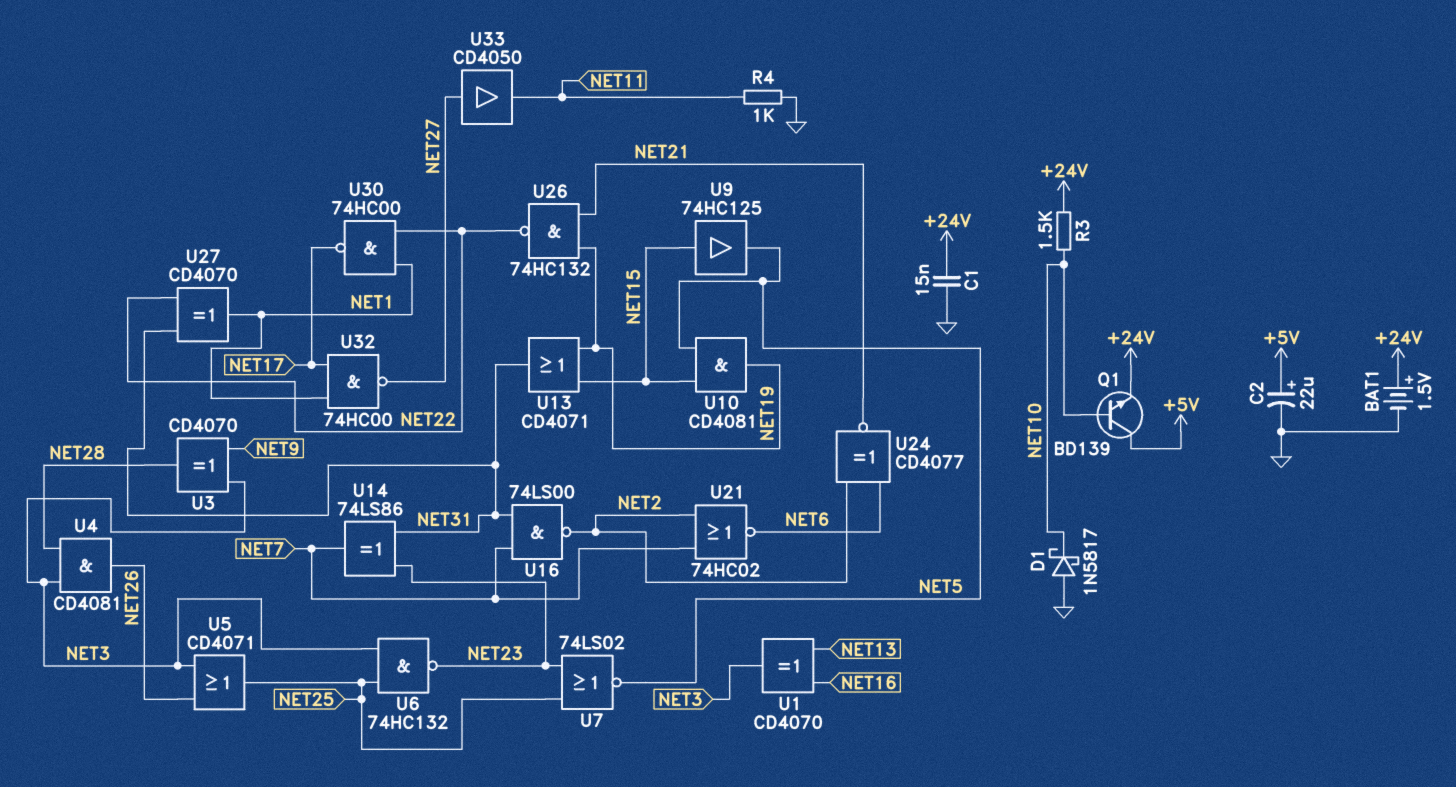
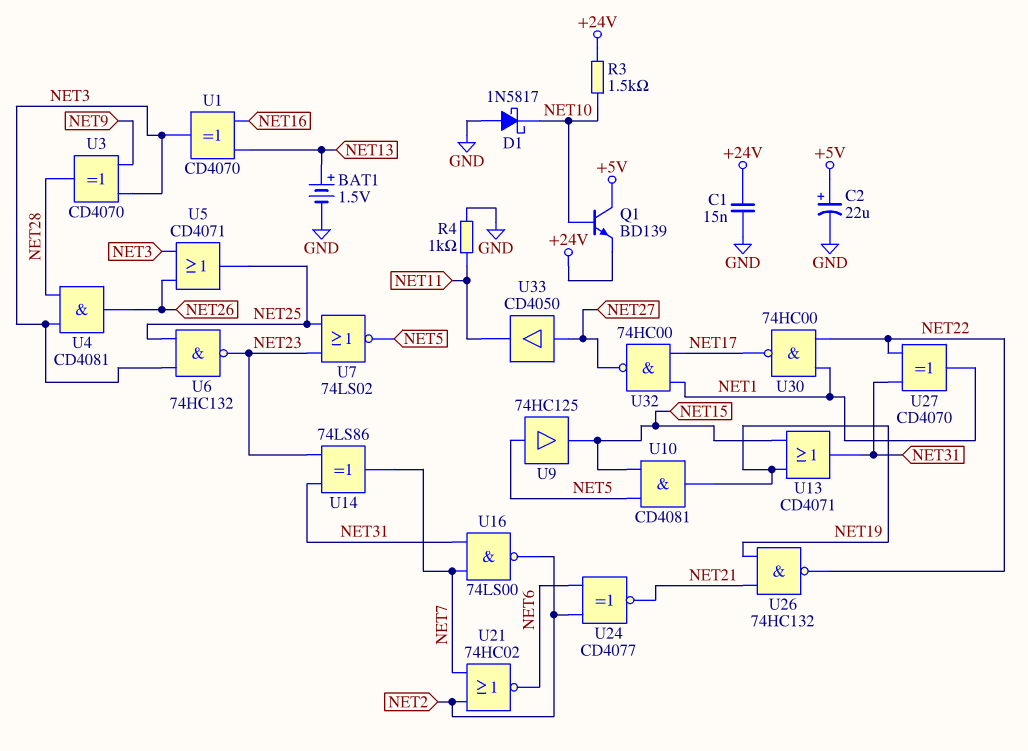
BAT1: 1.5V (plus +24V, minus GND) -> 1.5V (plus NET13, minus GND)
U9: buffer 74HC125 (in NET15, out NET5) -> buffer 74HC125 (in NET5, out NET15)

